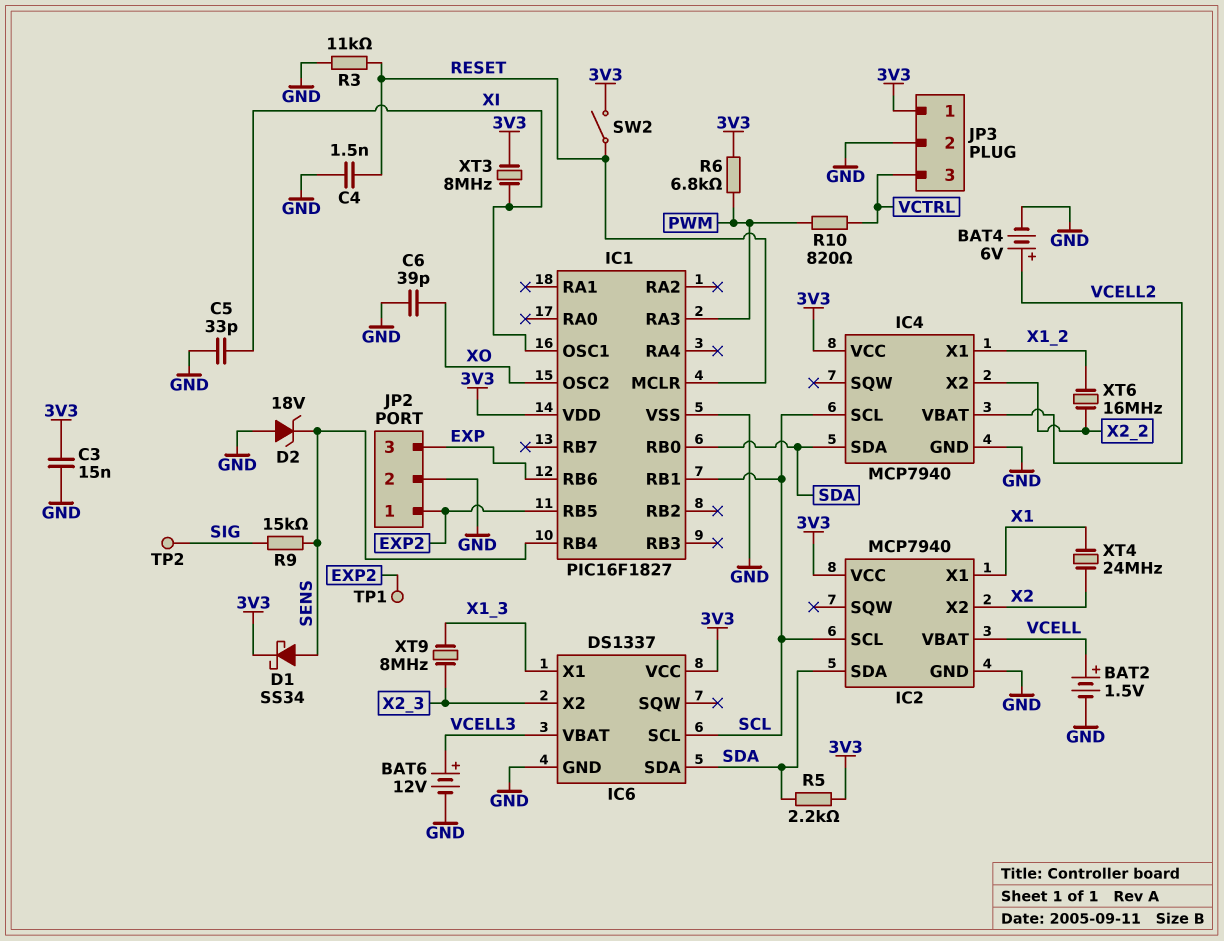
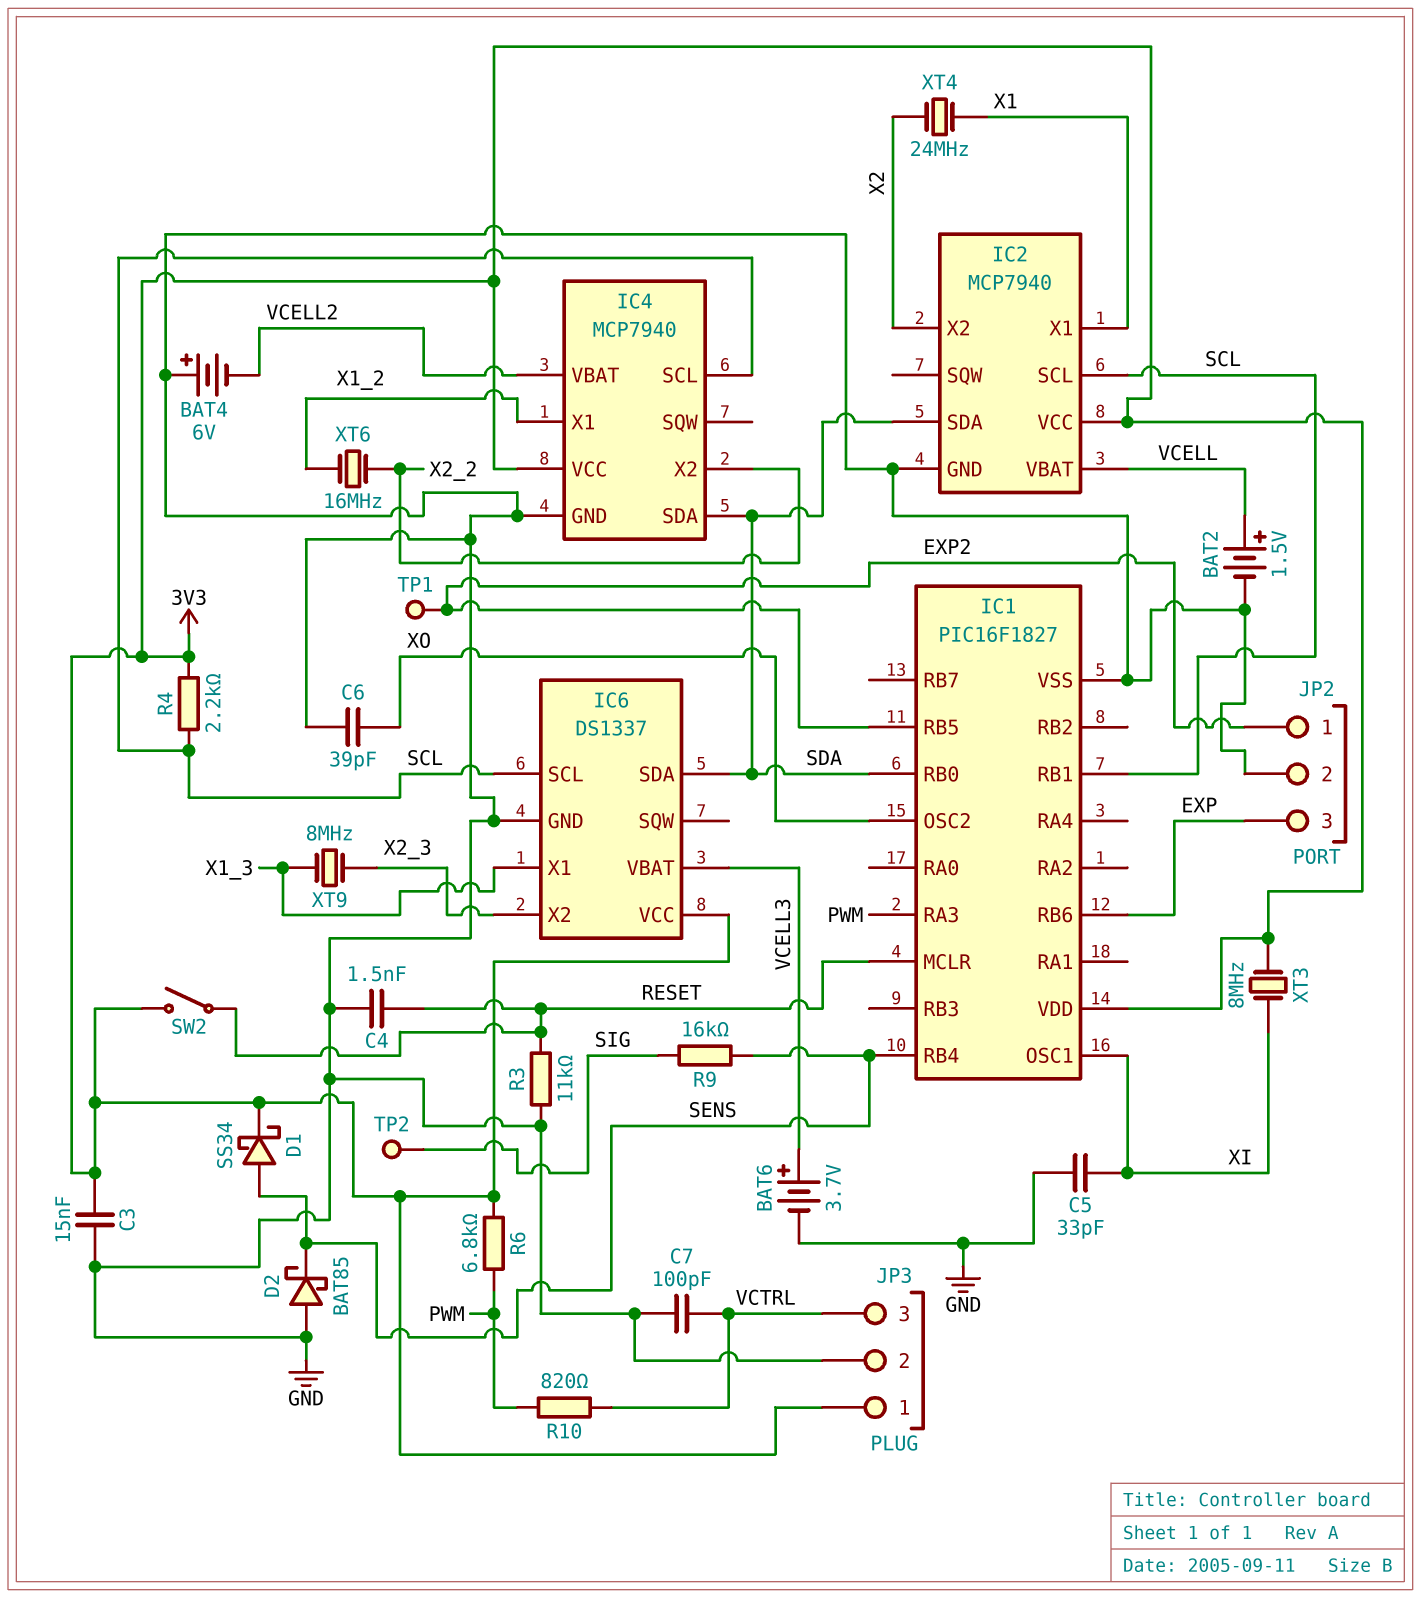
BAT4: 6V (plus VCELL2, minus GND) -> 6V (plus GND, minus VCELL2)
BAT6: 12V (plus VCELL3, minus GND) -> 3.7V (plus VCELL3, minus GND)
C7: none -> 100pF (GND, VCTRL)
D2: zener 18V (A GND, K SENS) -> schottky BAT85 (A GND, K SENS)
R4: none -> 2.2k (3V3, SCL)
R5: 2.2k (3V3, SDA) -> none
R9: 15k (SENS, SIG) -> 16k (SENS, SIG)

